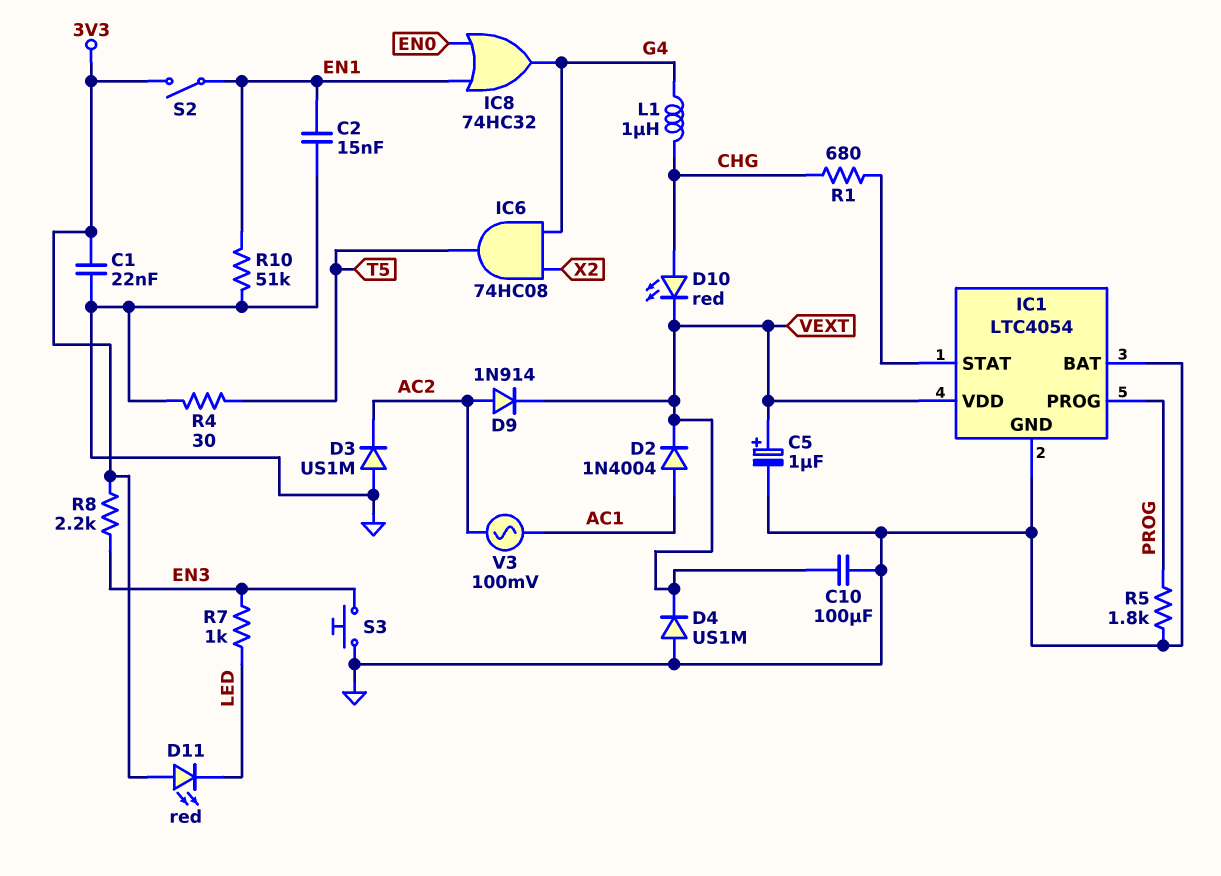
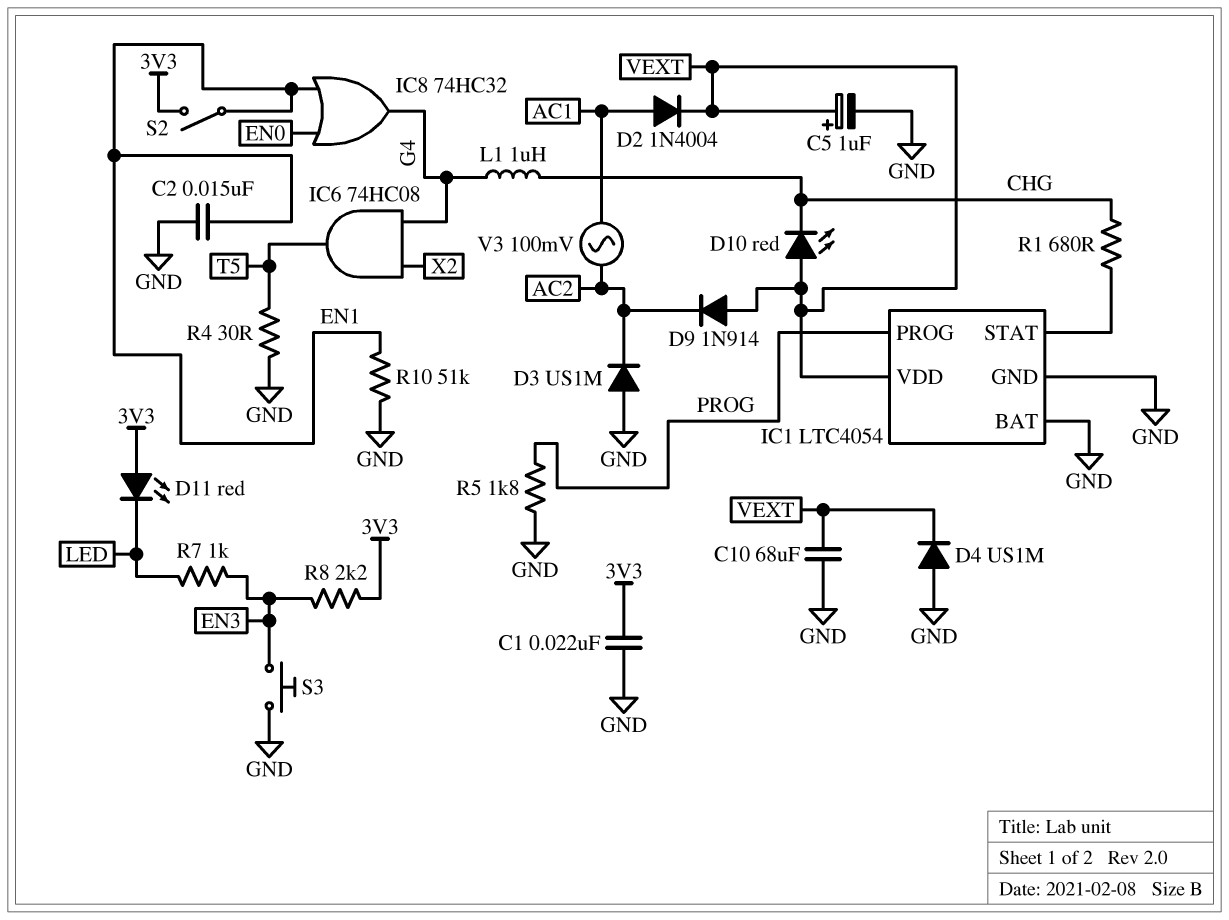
C10: 100uF (GND, VEXT) -> 68uF (GND, VEXT)
D9: diode 1N914 (A AC2, K VEXT) -> diode 1N914 (A VEXT, K AC2)
D10: LED red (A CHG, K VEXT) -> LED red (A VEXT, K CHG)

